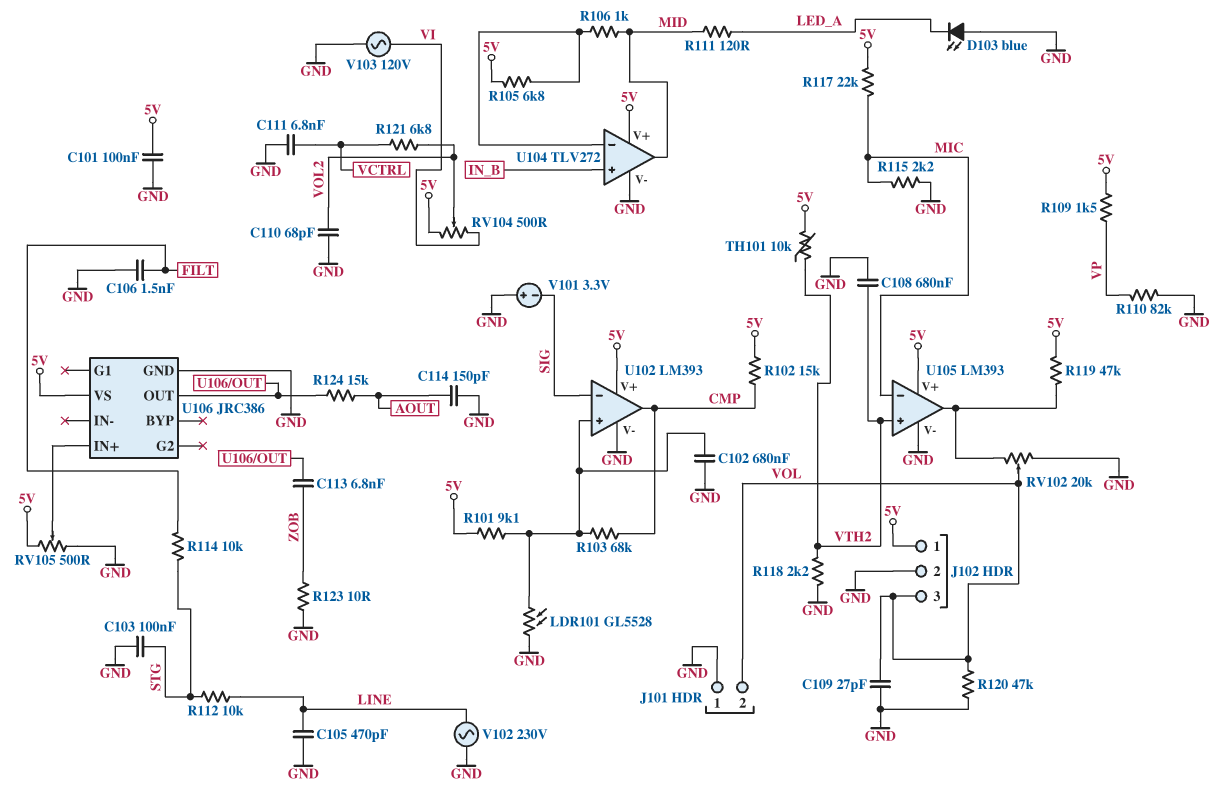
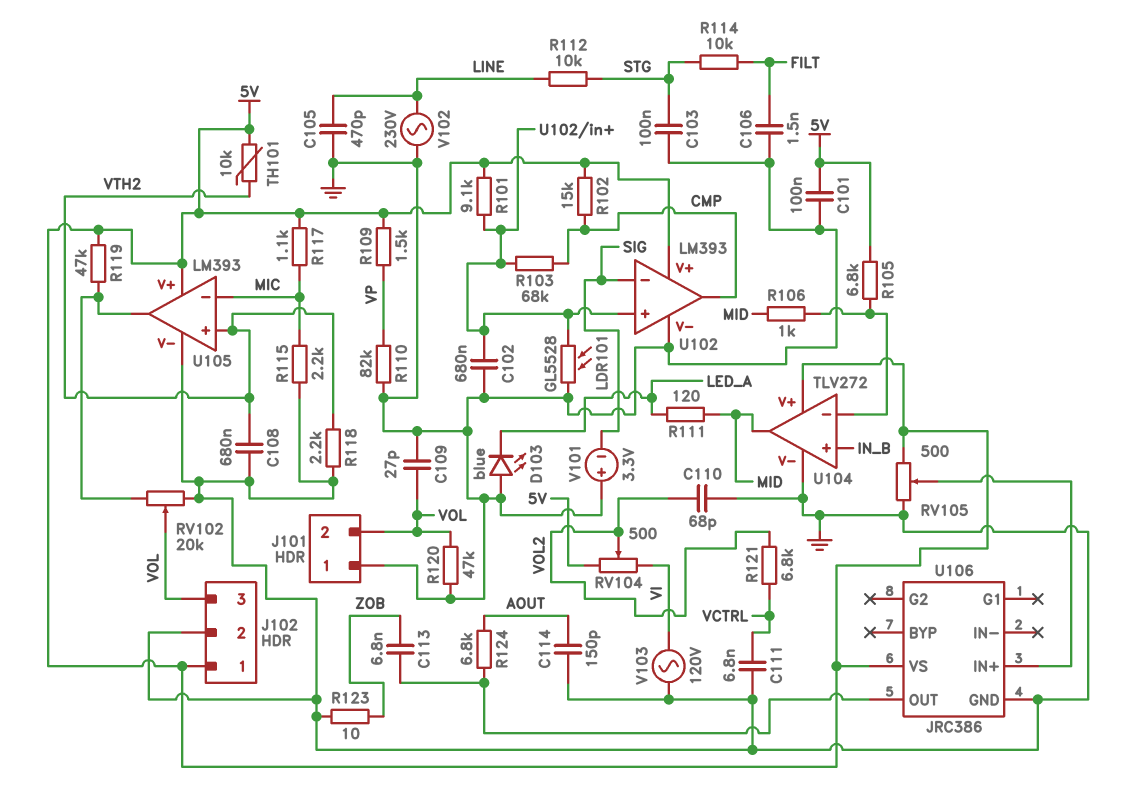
R117: 22k (5V, MIC) -> 1.1k (5V, MIC)
R124: 15k (AOUT, U106/OUT) -> 6.8k (AOUT, U106/OUT)

